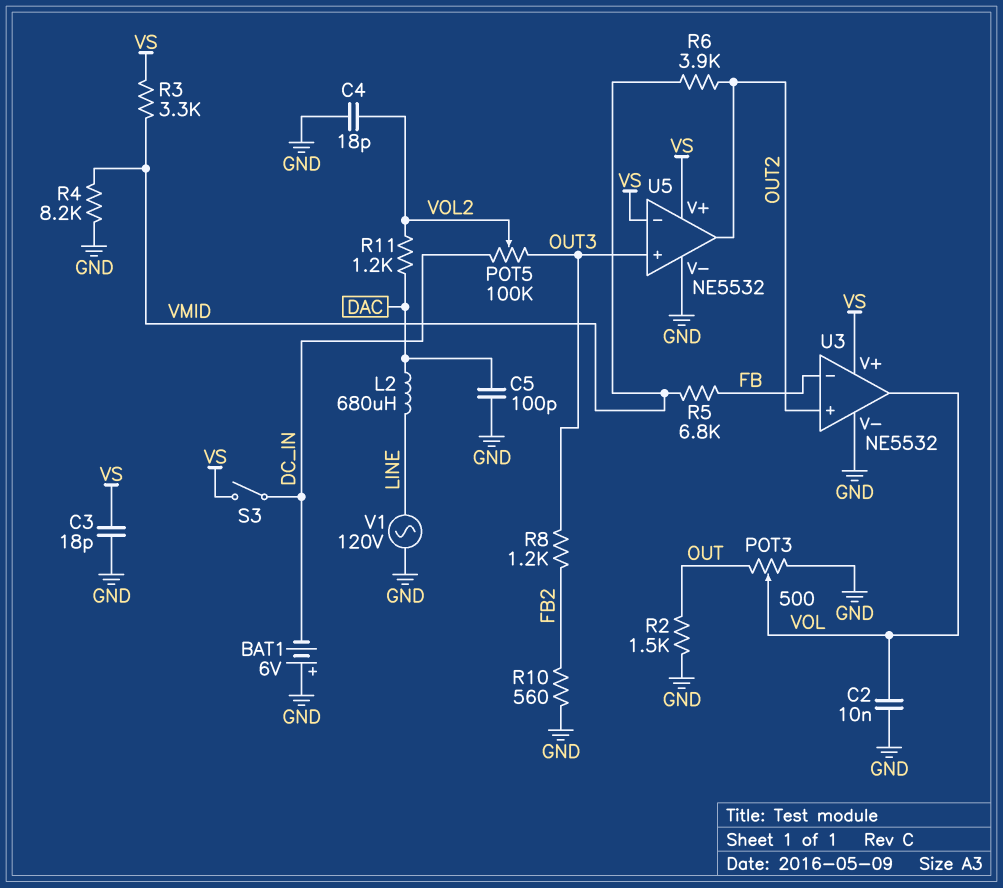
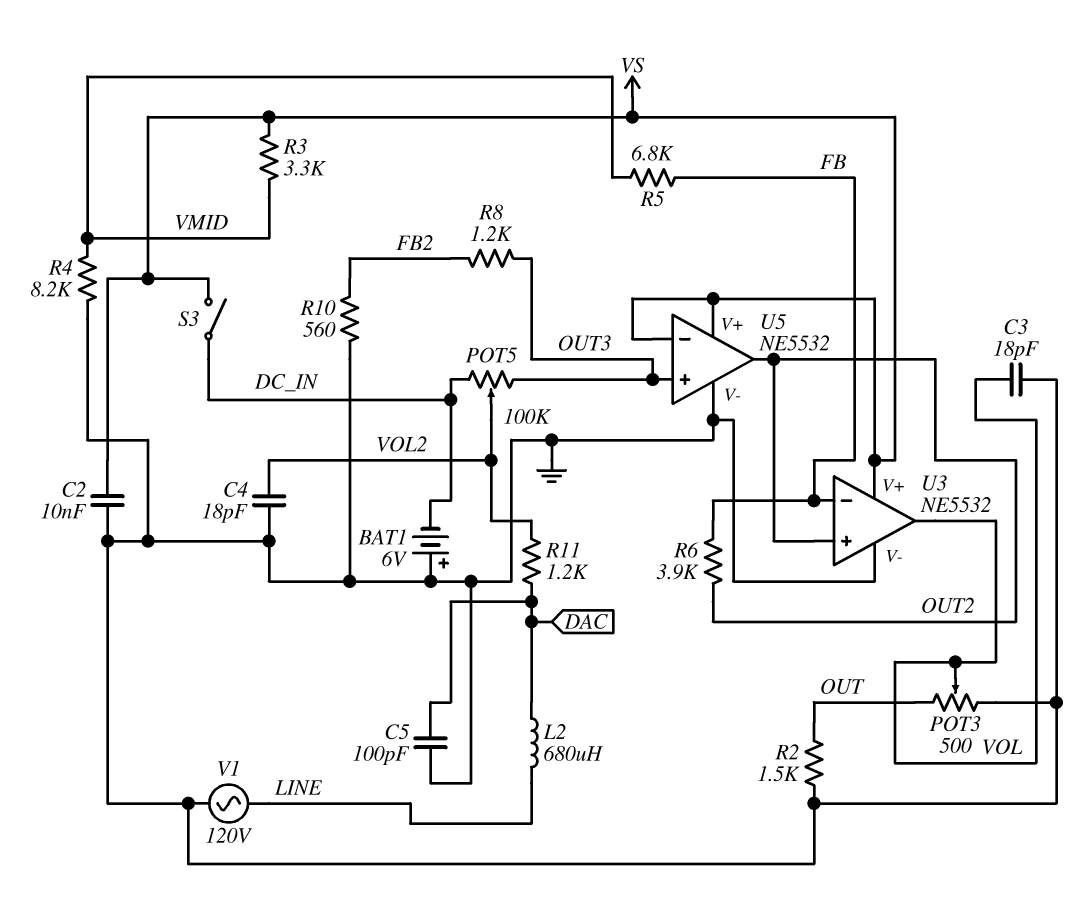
C2: 10nF (GND, VOL) -> 10nF (GND, VS)
C3: 18pF (GND, VS) -> 18pF (GND, VOL)
R6: 3.9k (OUT2, VMID) -> 3.9k (FB, OUT2)

